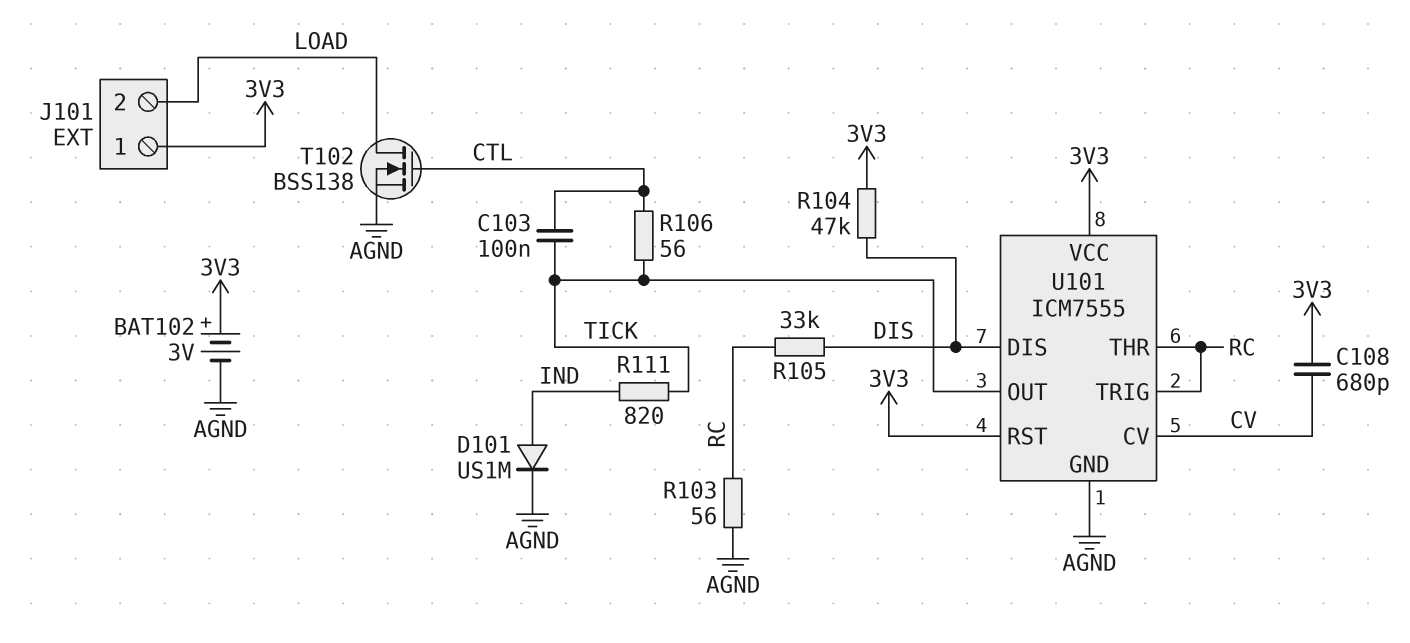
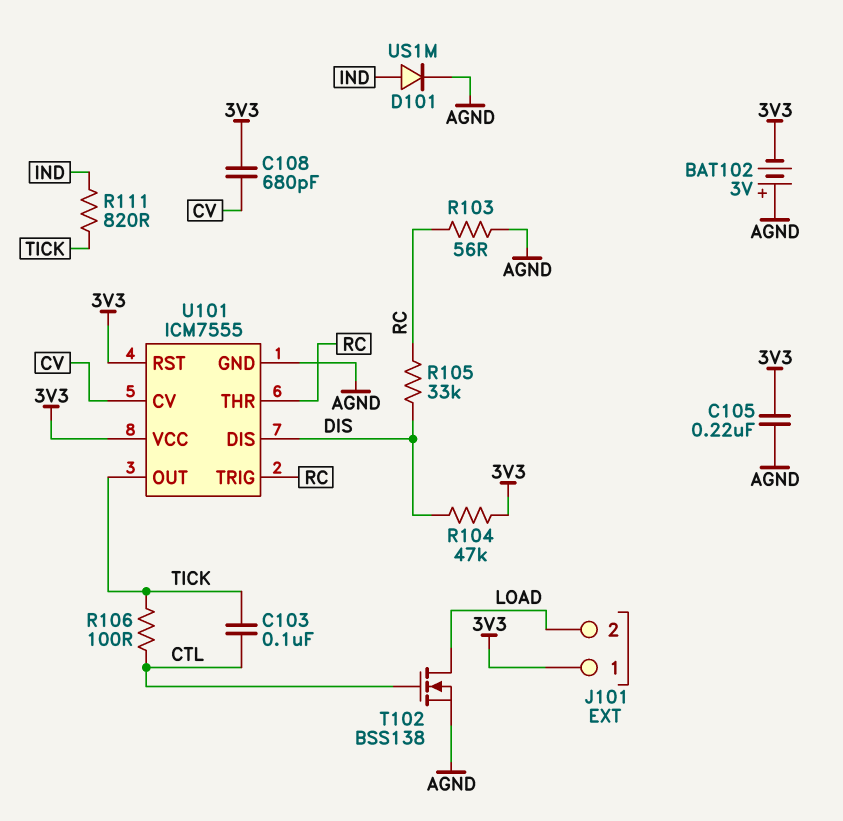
BAT102: 3V (plus 3V3, minus AGND) -> 3V (plus AGND, minus 3V3)
C105: none -> 220nF (3V3, AGND)
R106: 56 (CTL, TICK) -> 100 (CTL, TICK)

